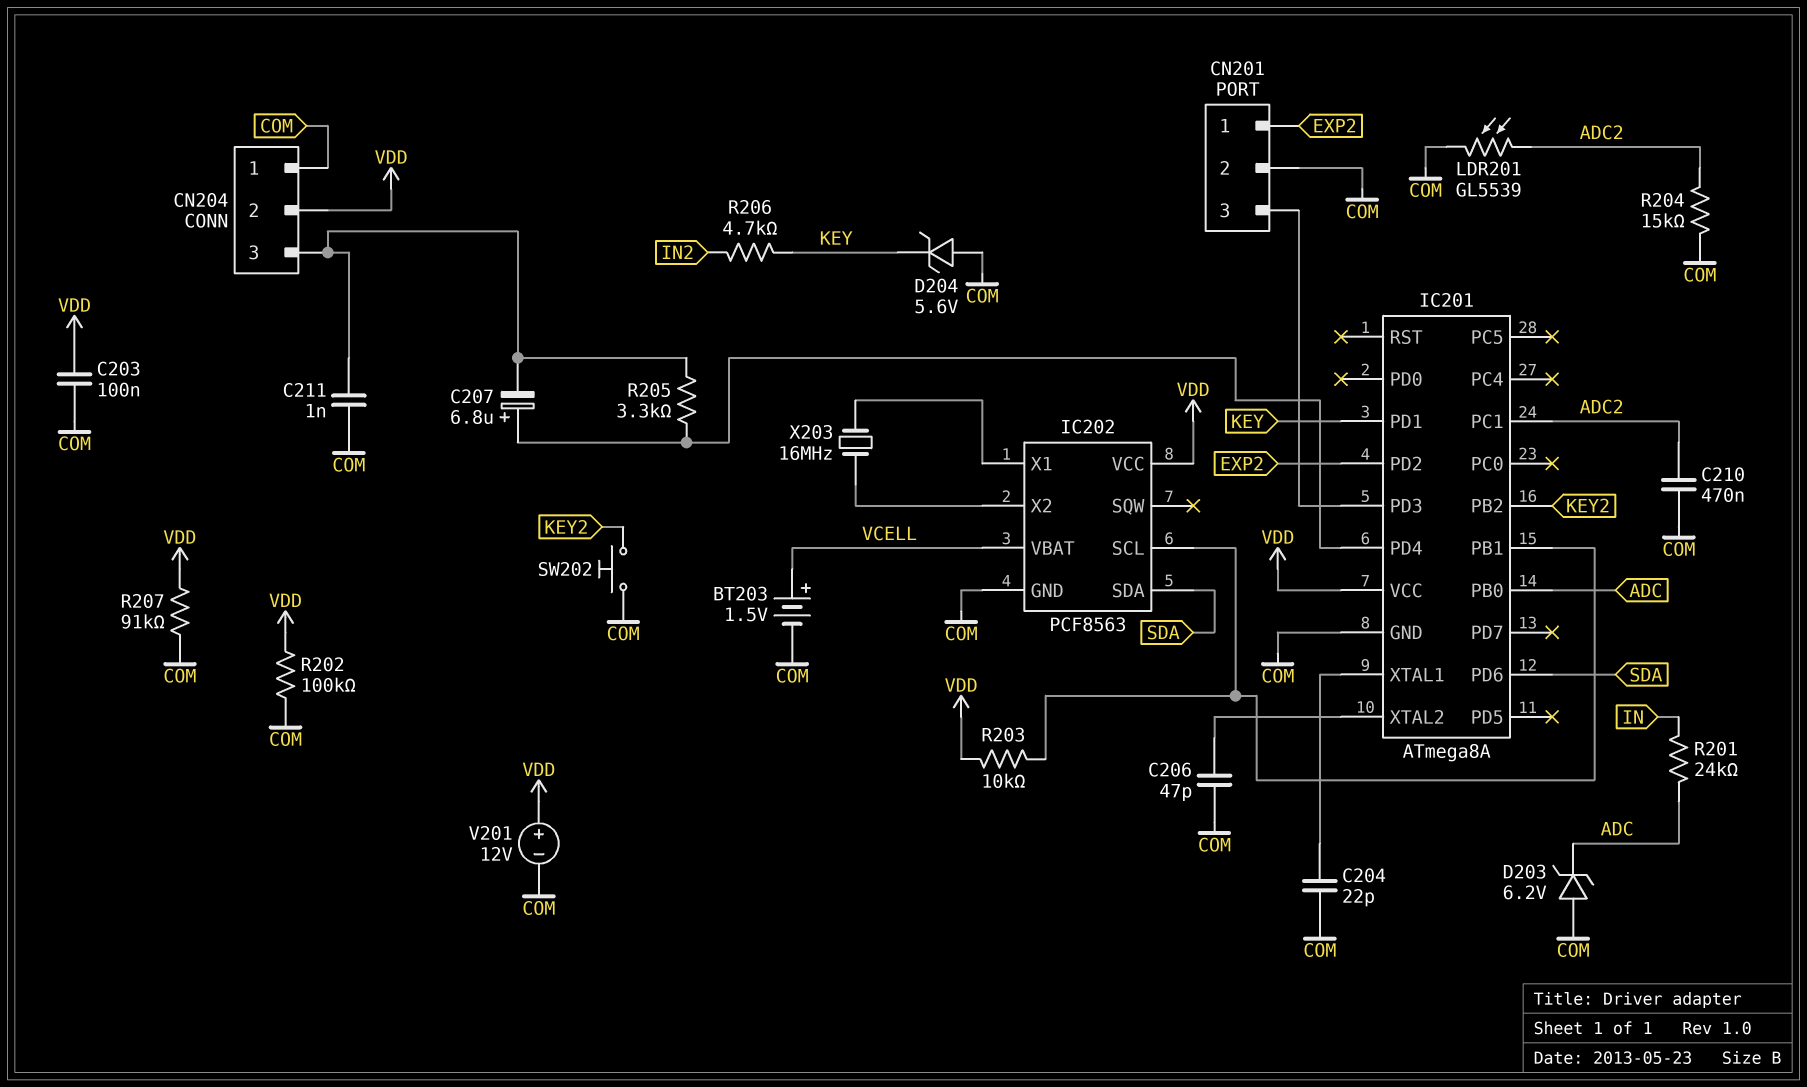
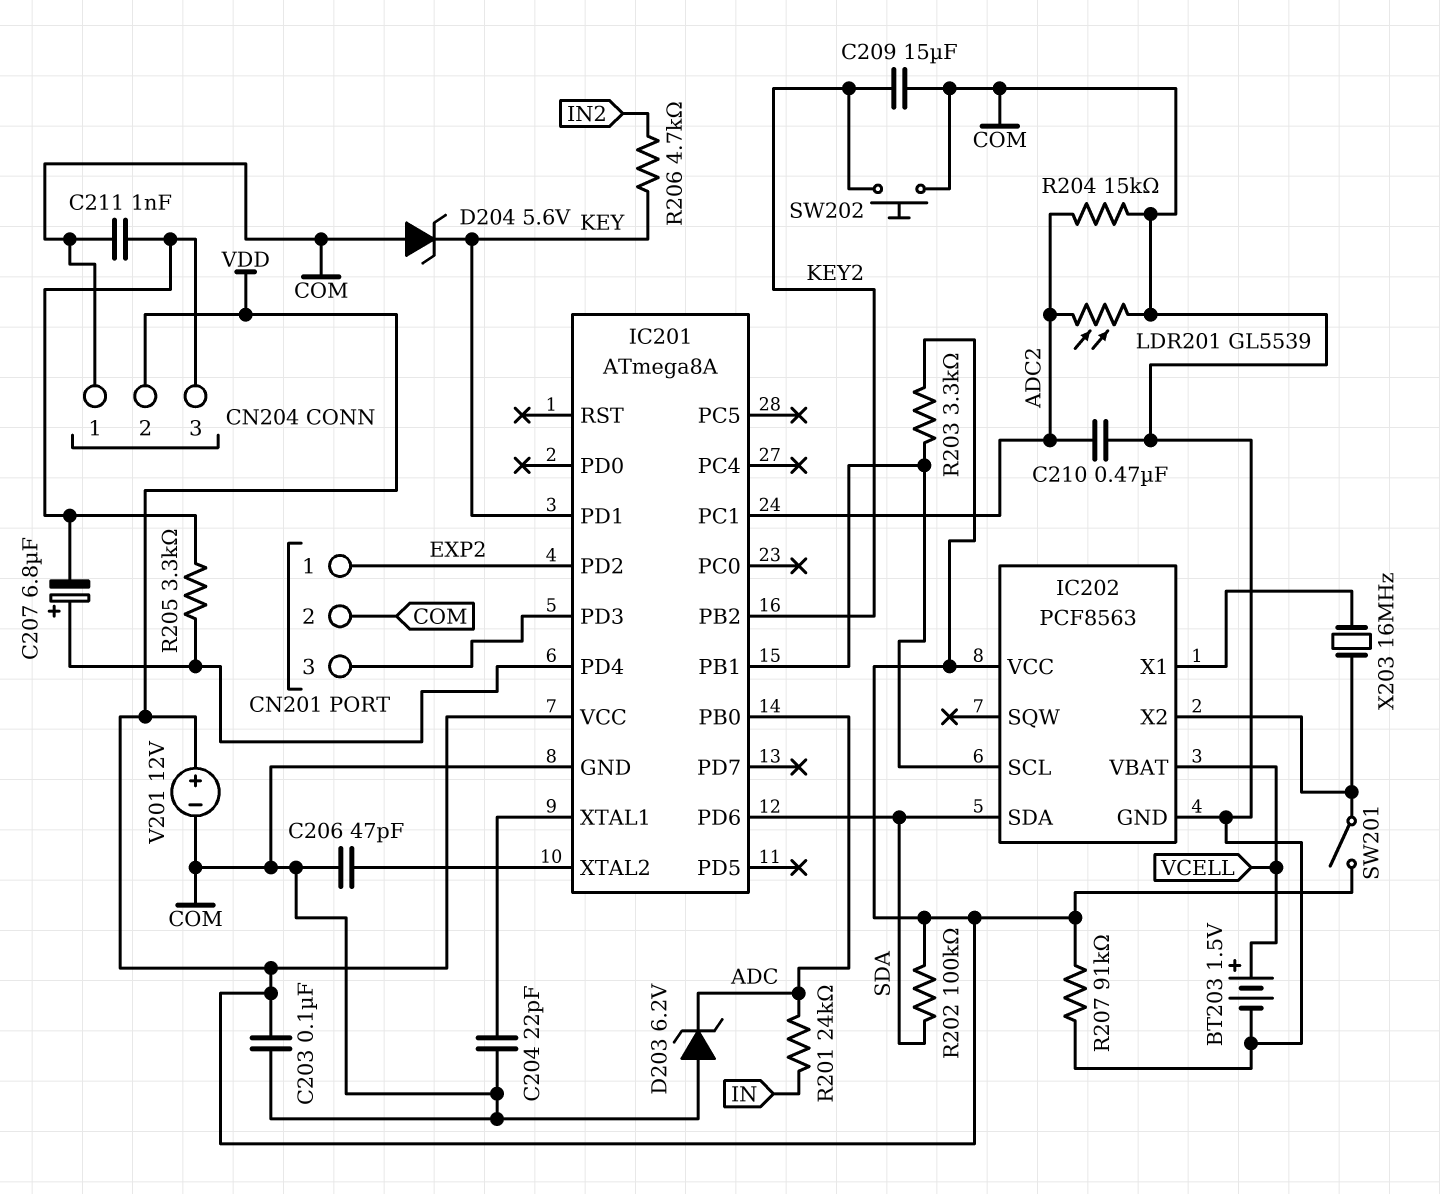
C209: none -> 15uF (COM, KEY2)
R202: 100k (COM, VDD) -> 100k (SDA, VDD)
R203: 10k (IC201/PB1, VDD) -> 3.3k (IC201/PB1, VDD)
SW201: none -> switch (IC202/X2, VDD)

